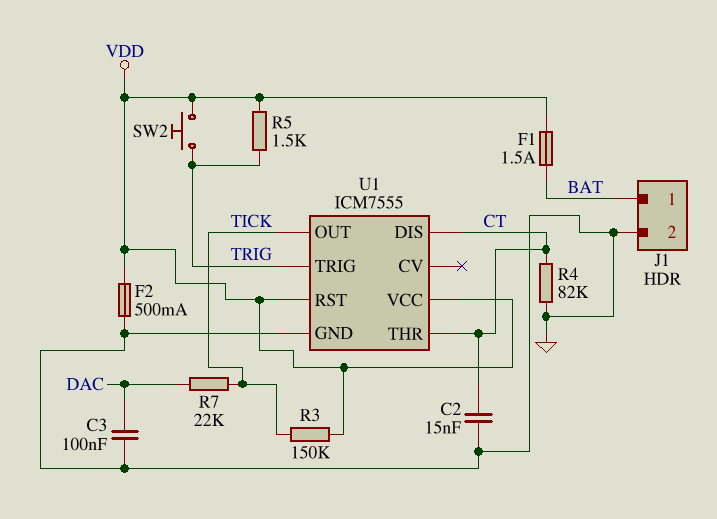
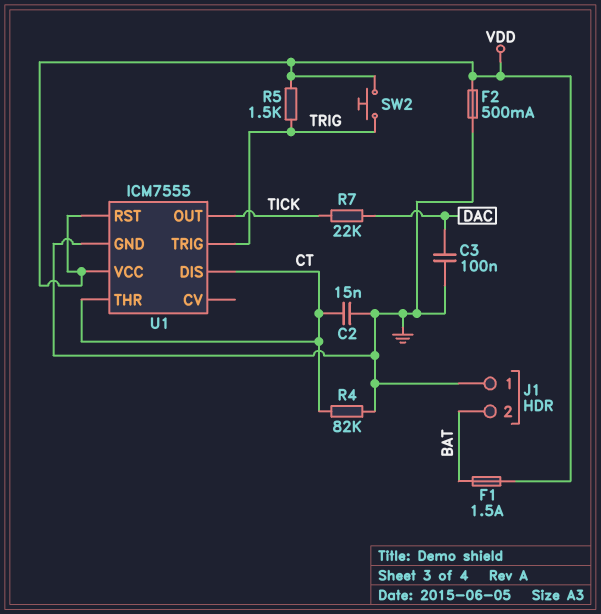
J1 pin 1: BAT -> GND
J1 pin 2: GND -> BAT
R3: 150k (TICK, VDD) -> none

